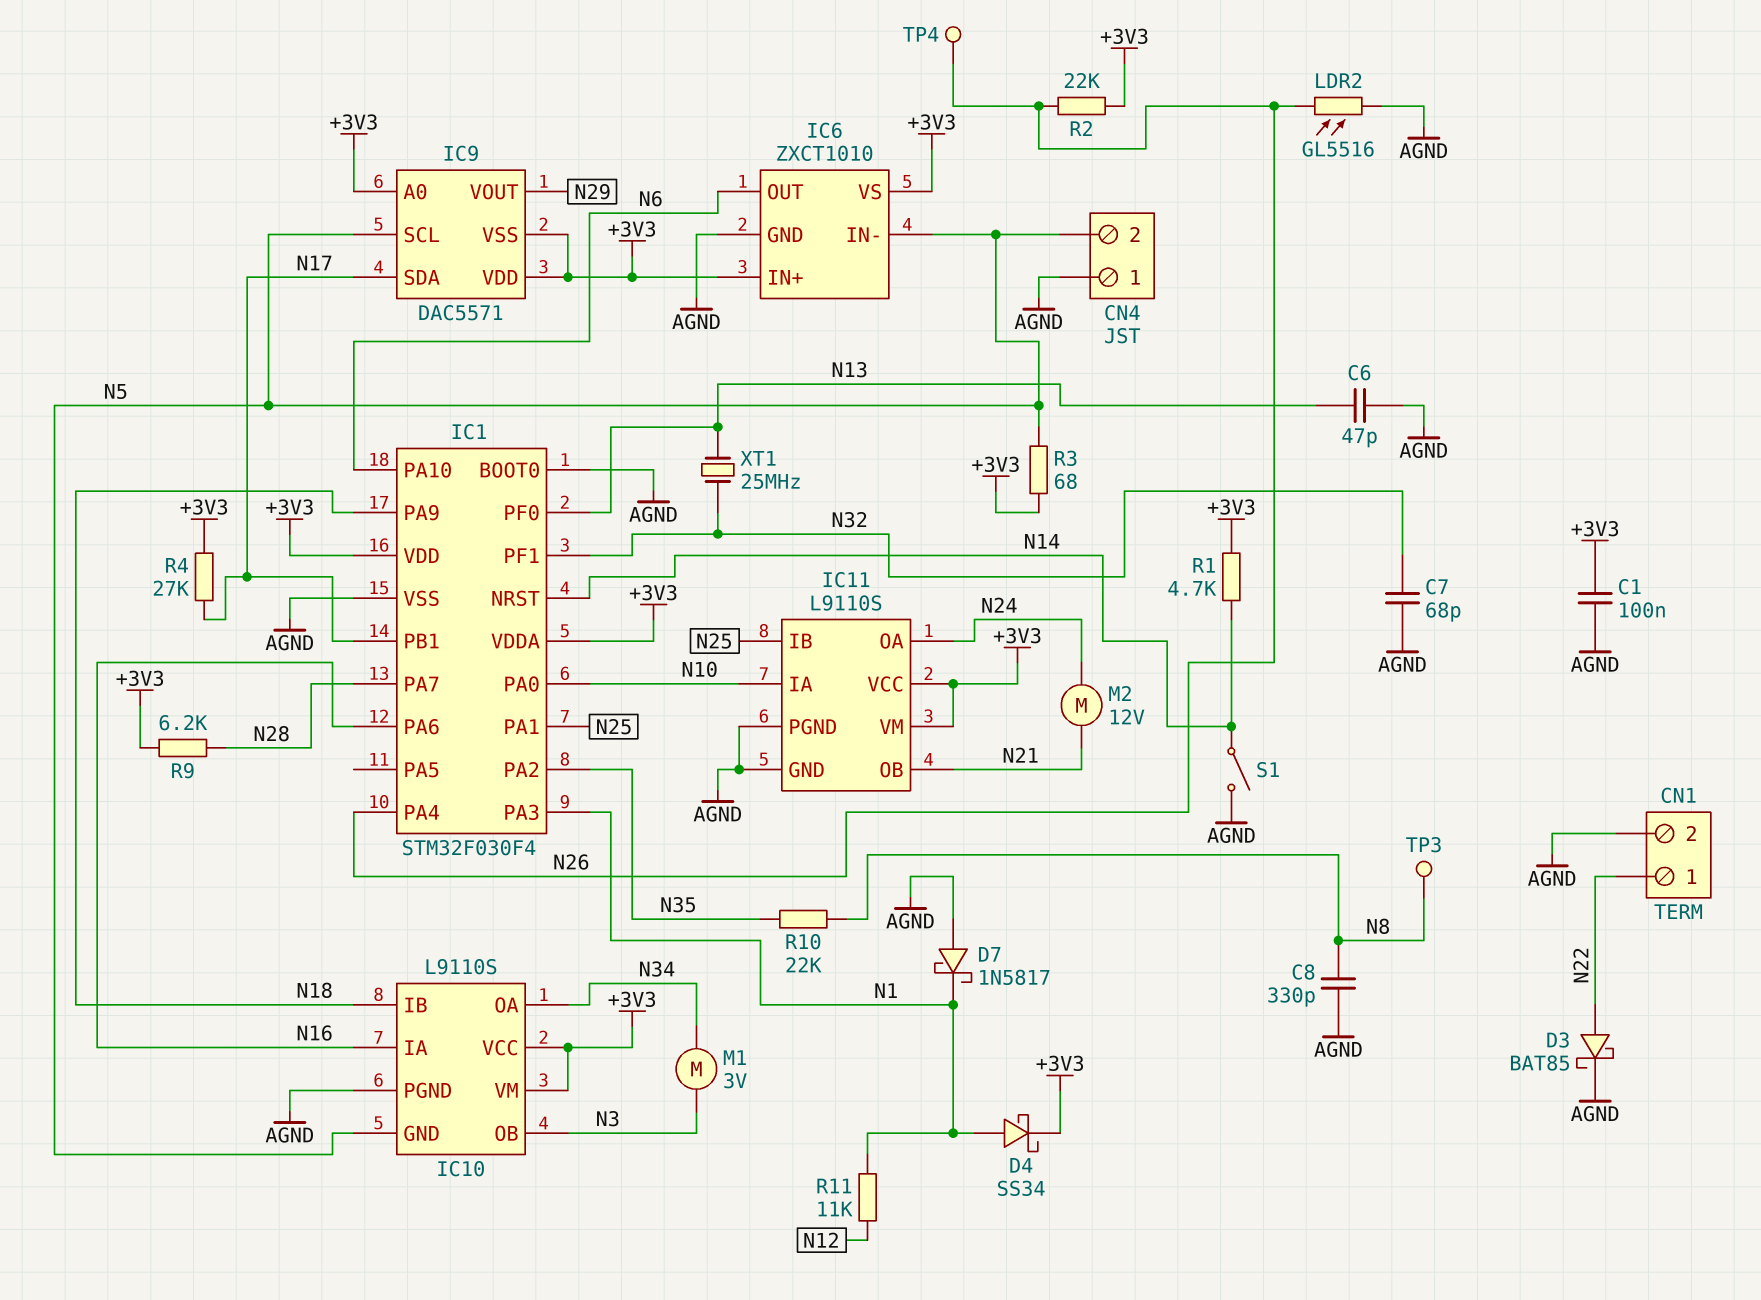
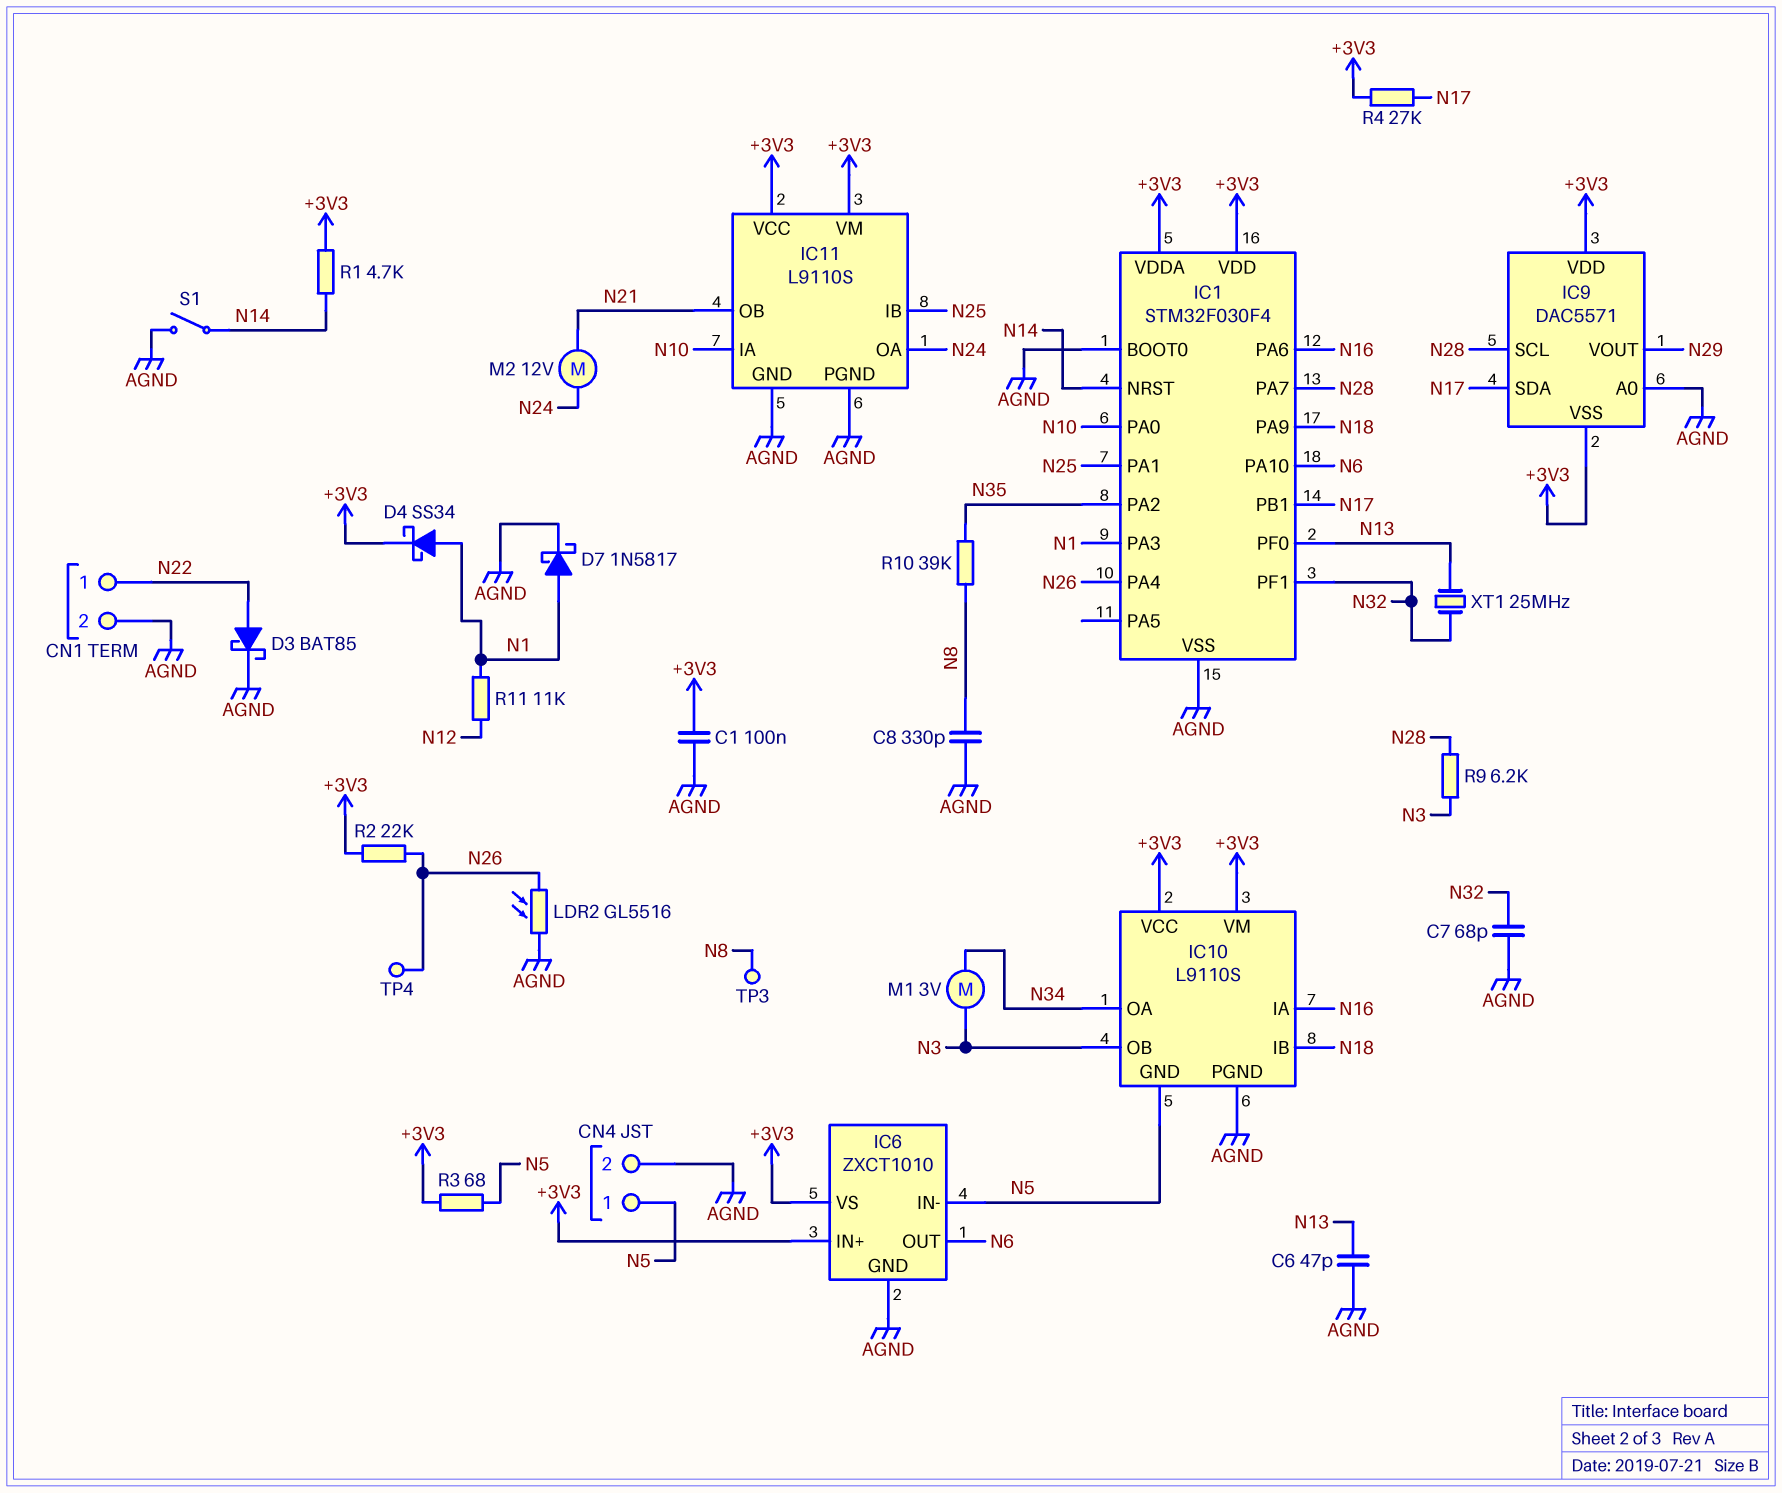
CN4 pin 1: AGND -> N5
CN4 pin 2: N5 -> AGND
D7: schottky 1N5817 (A AGND, K N1) -> schottky 1N5817 (A N1, K AGND)
IC9 pin A0: +3V3 -> AGND
IC9 pin SCL: N5 -> N28
R9: 6.2k (+3V3, N28) -> 6.2k (N3, N28)
R10: 22k (N8, N35) -> 39k (N8, N35)

